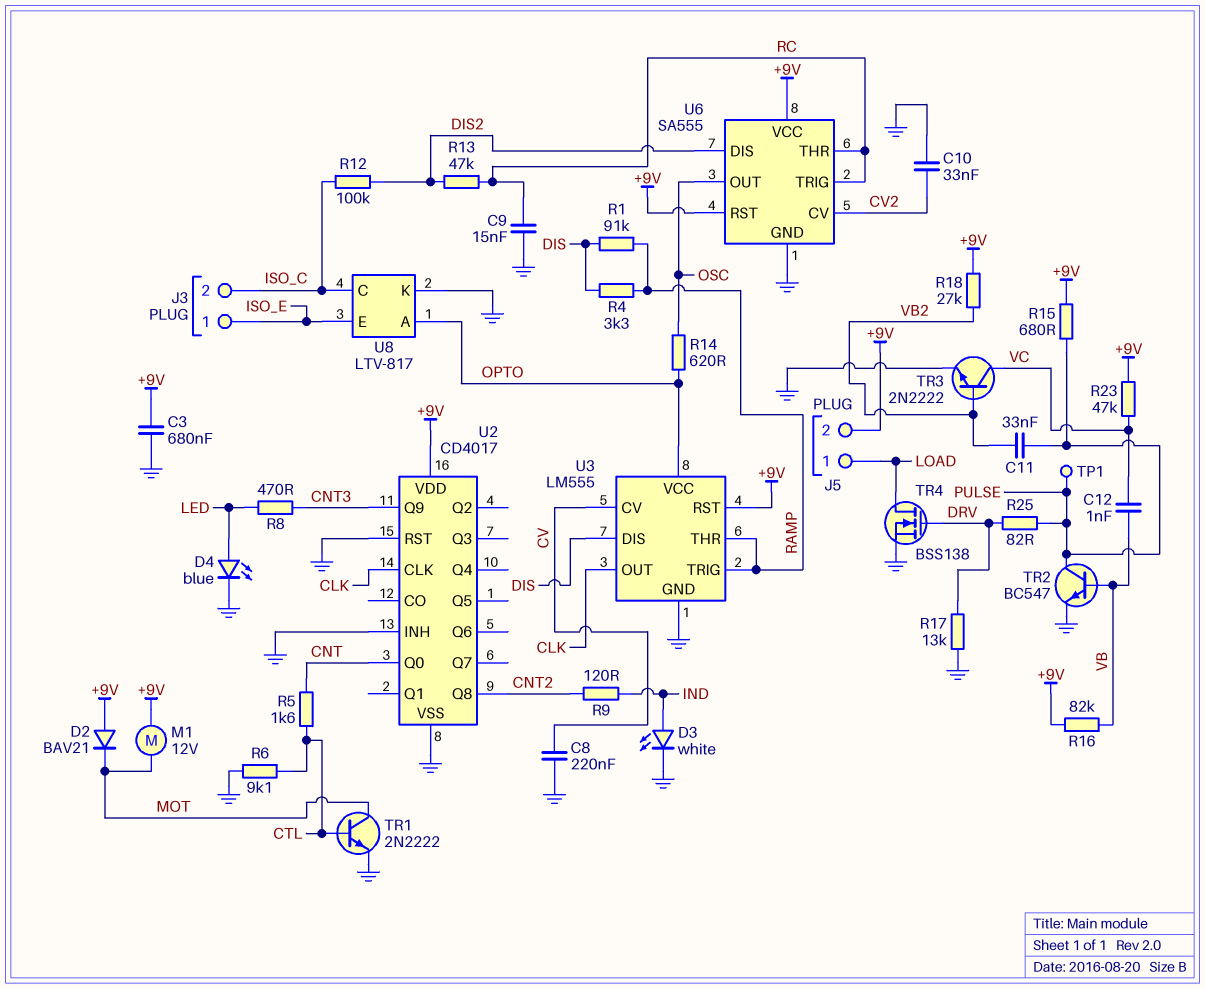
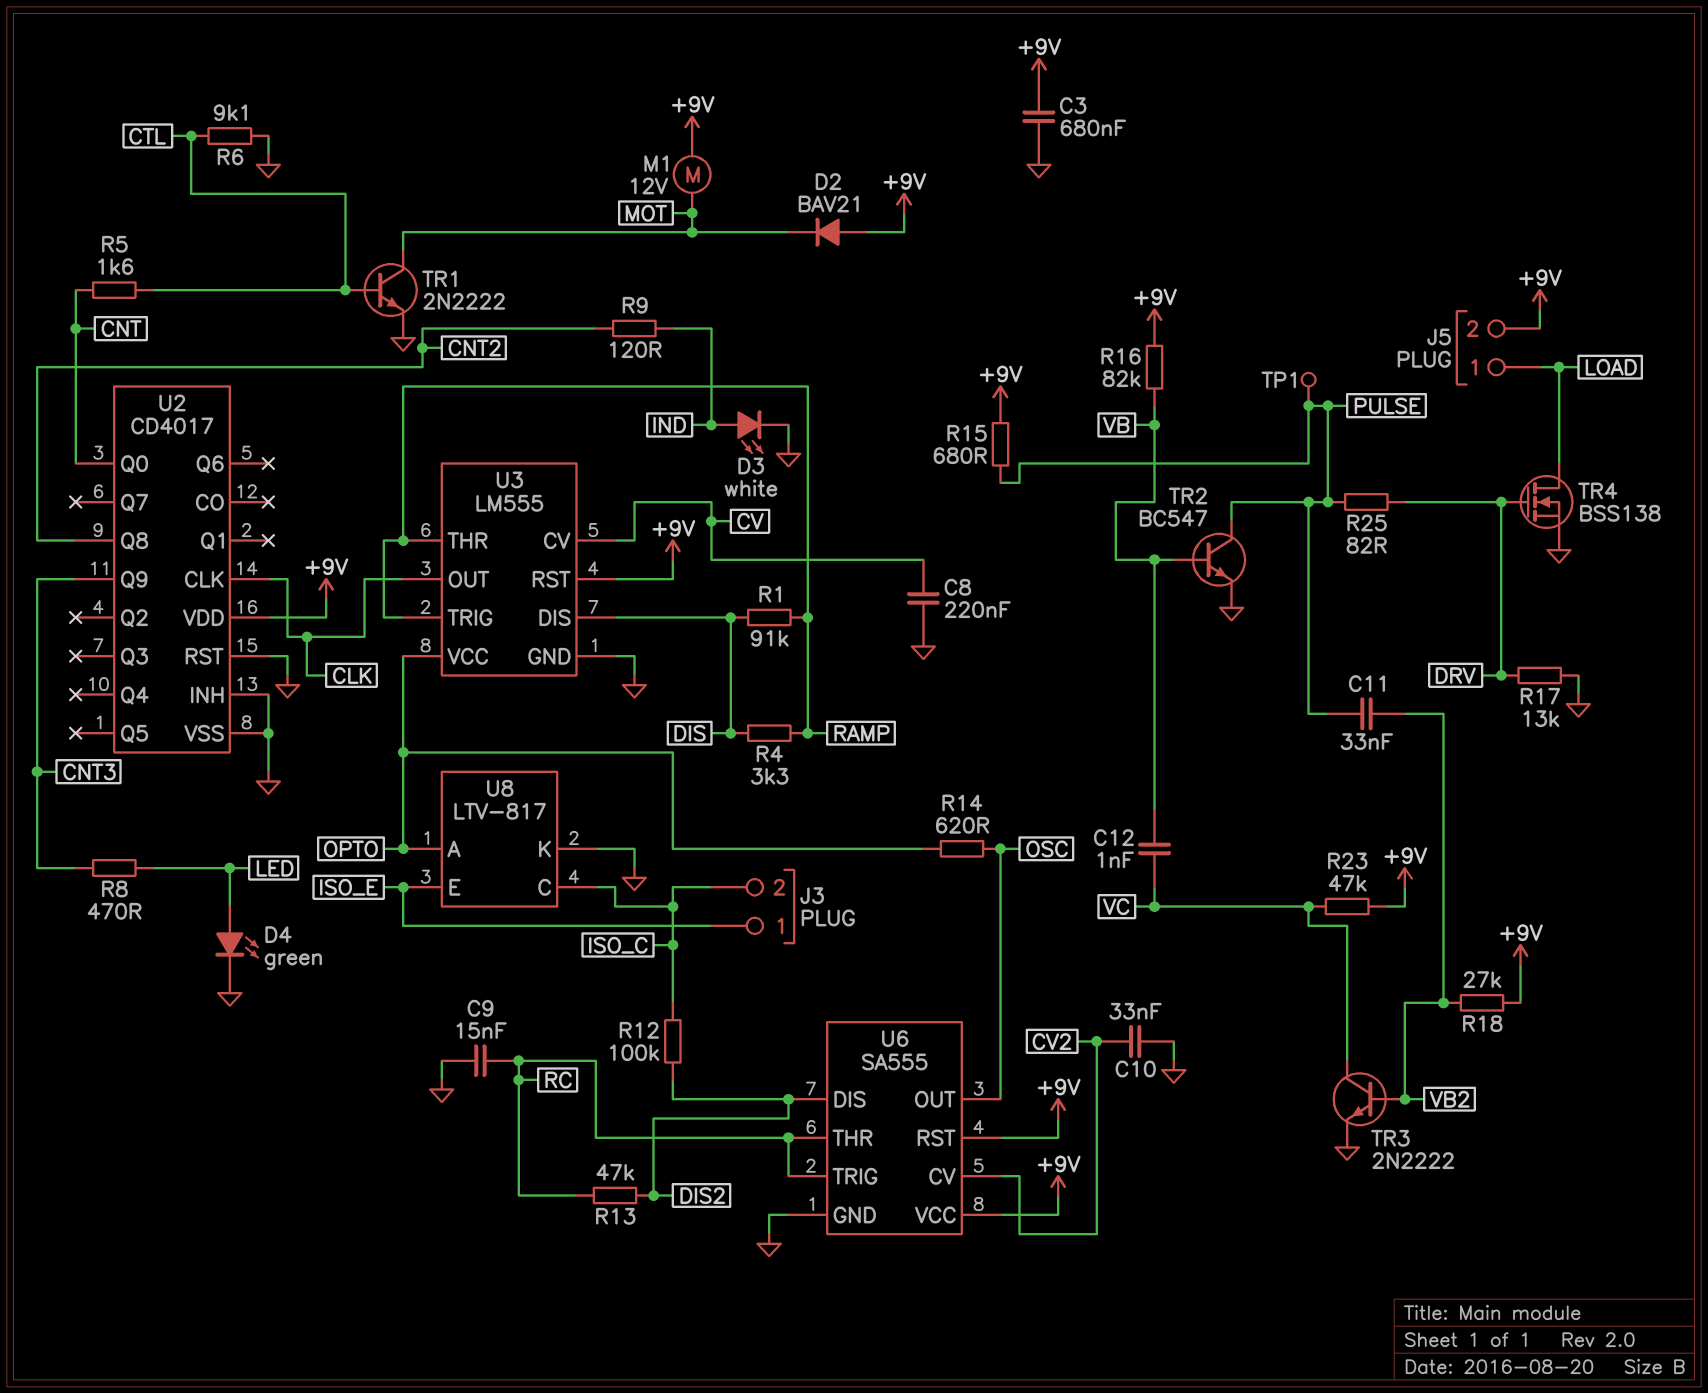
D4: LED blue (A LED, K GND) -> LED green (A LED, K GND)

